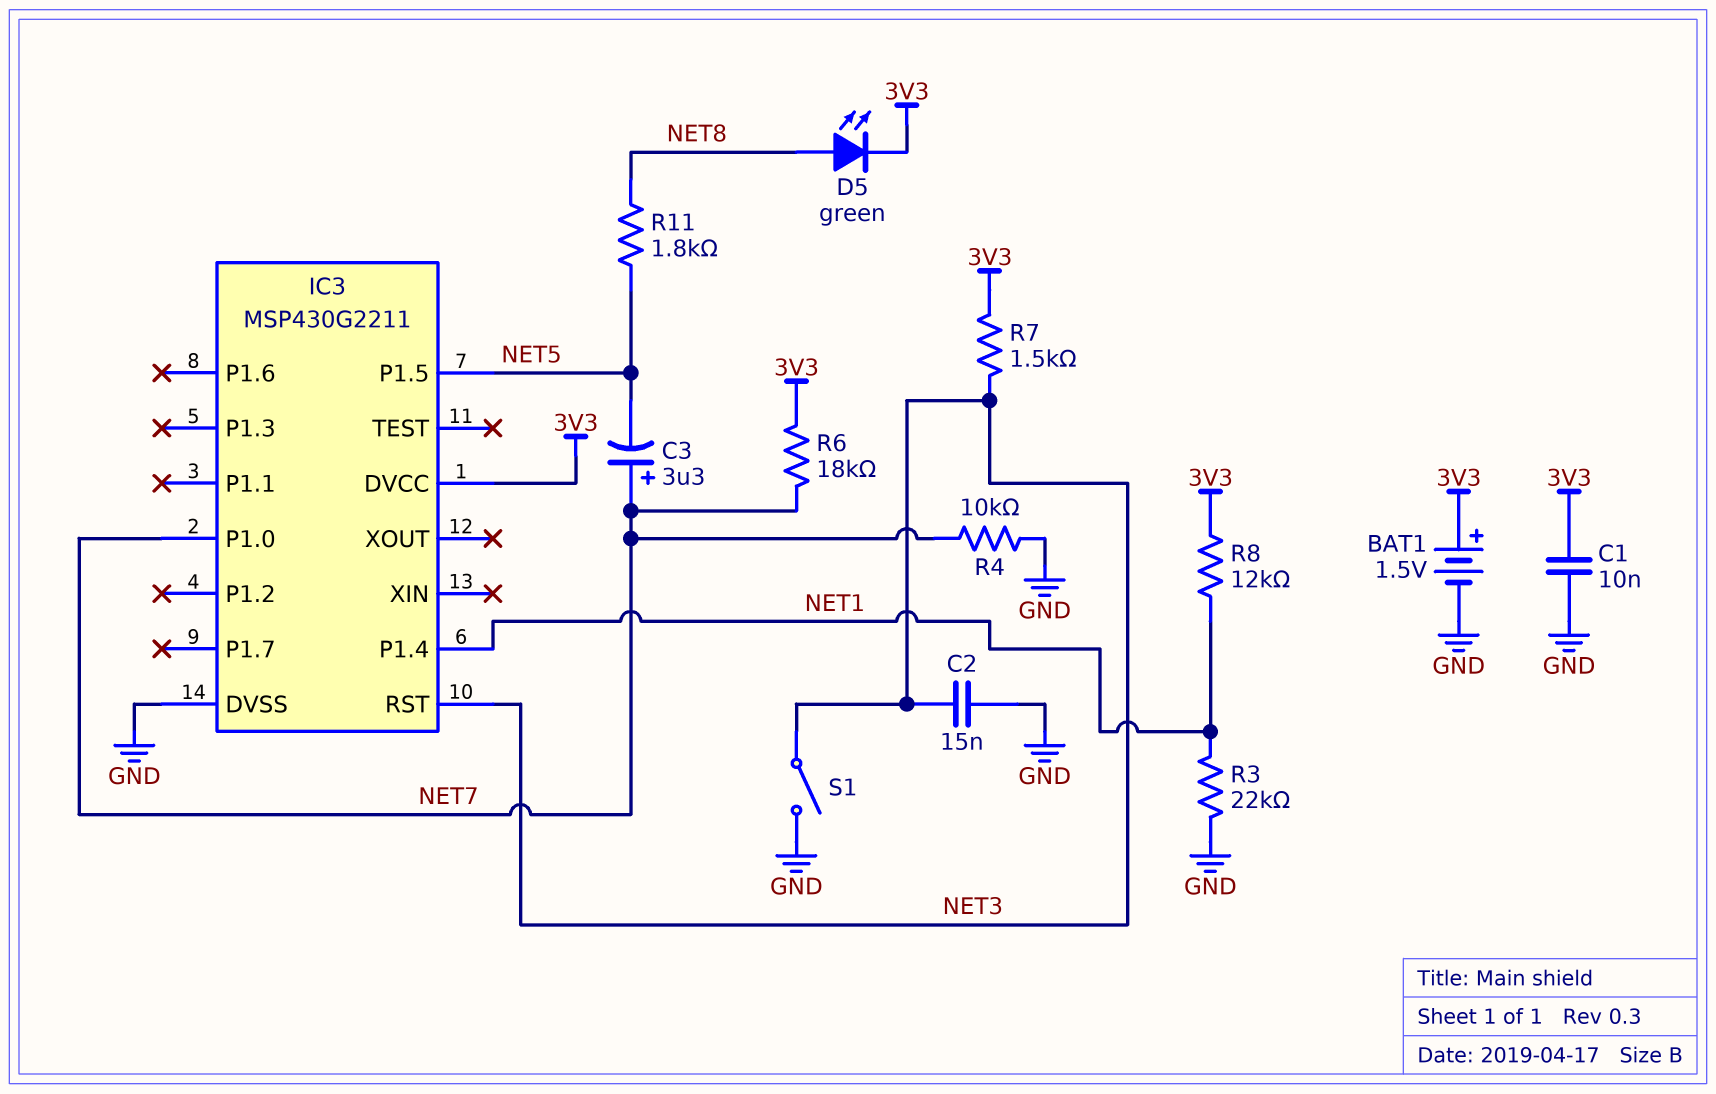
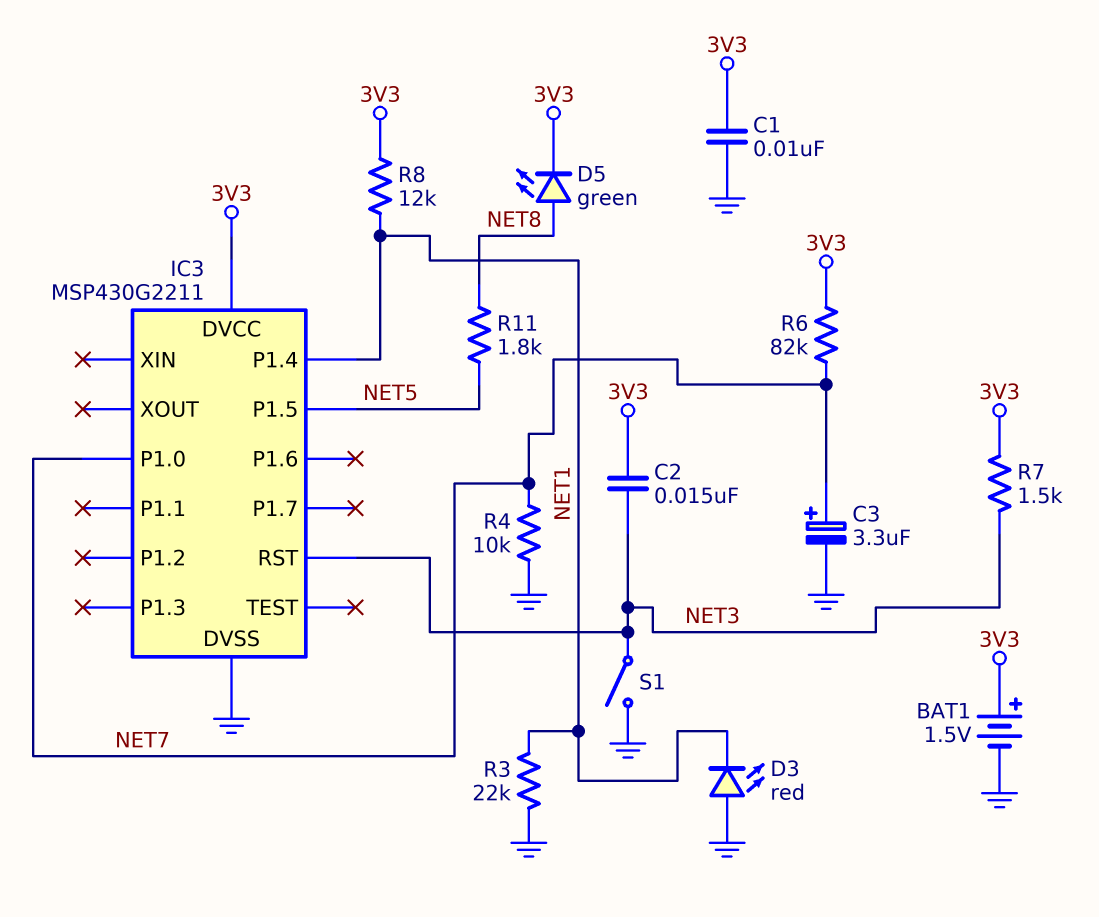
C2: 15nF (GND, NET3) -> 15nF (3V3, NET3)
C3: 3.3uF (plus NET7, minus NET5) -> 3.3uF (plus NET7, minus GND)
D3: none -> LED red (A GND, K NET1)
R6: 18k (3V3, NET7) -> 82k (3V3, NET7)

